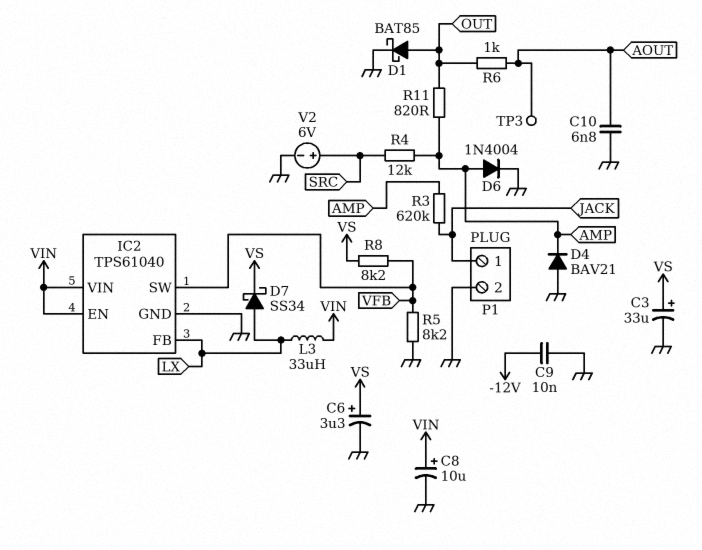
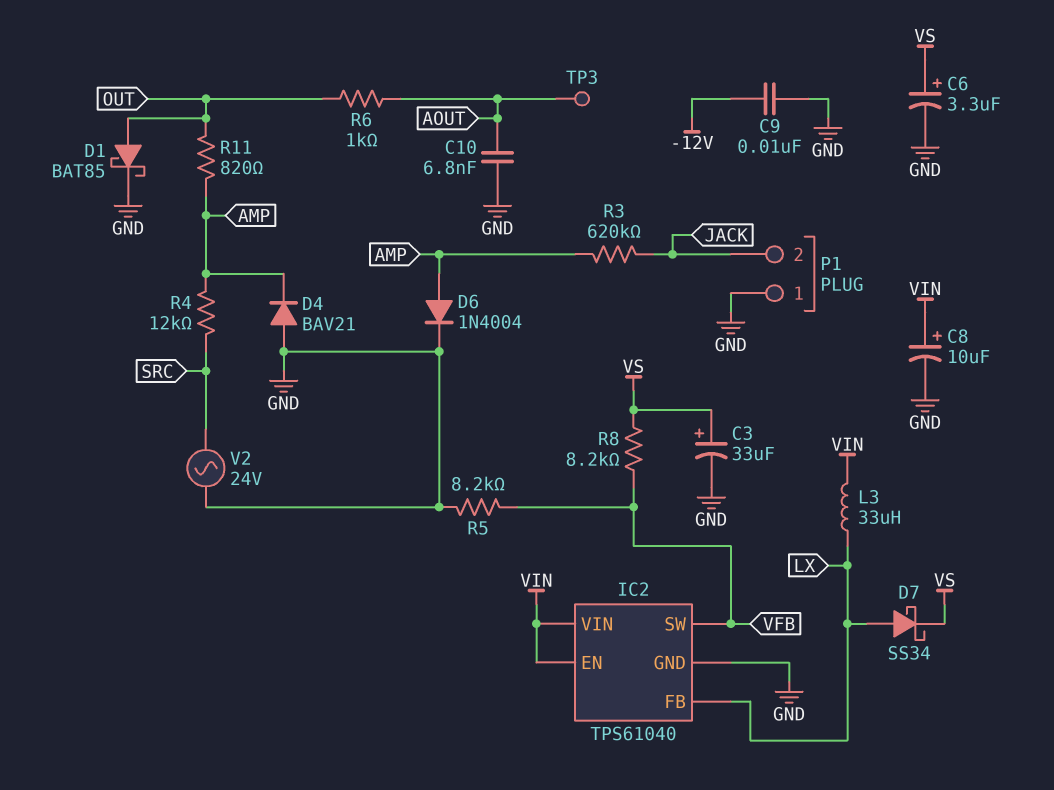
P1 pin 1: JACK -> GND
P1 pin 2: GND -> JACK
V2: 6V (plus SRC, minus GND) -> AC 24V (GND, SRC)

